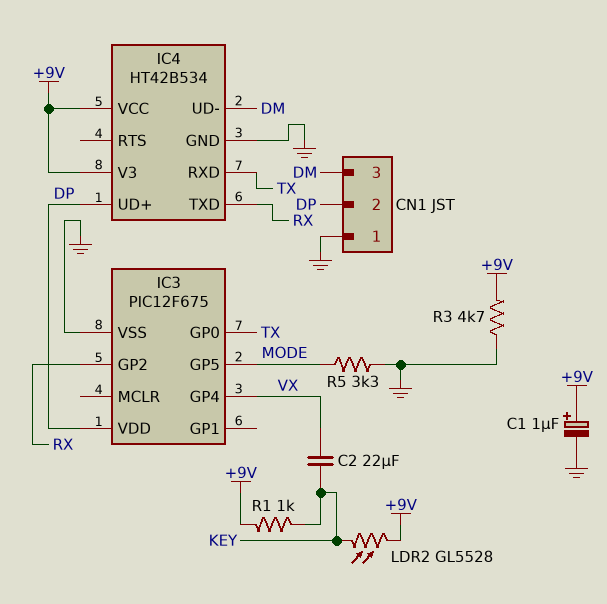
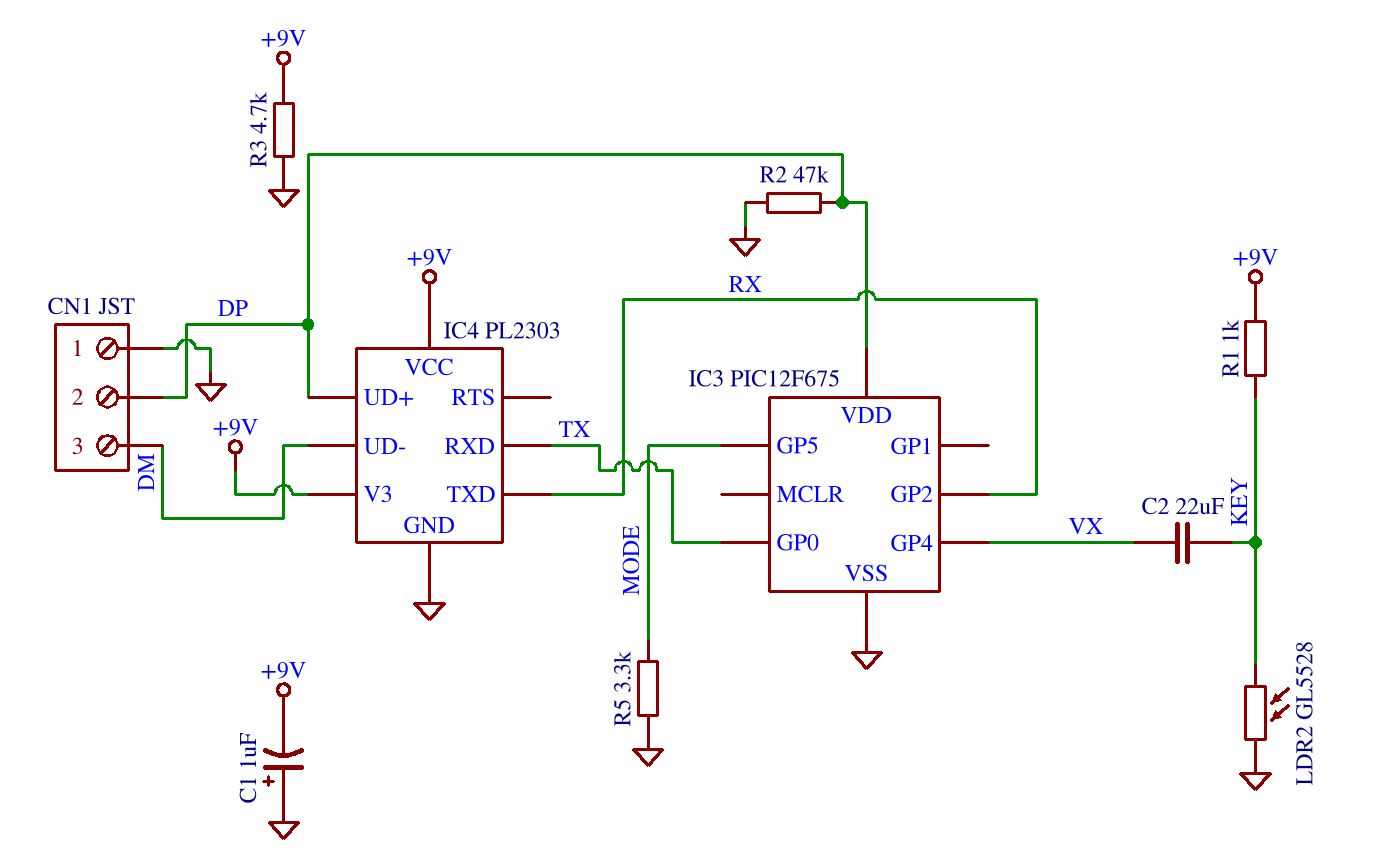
C1: 1uF (plus +9V, minus GND) -> 1uF (plus GND, minus +9V)
IC4: HT42B534 -> PL2303
LDR2: GL5528 (+9V, KEY) -> GL5528 (GND, KEY)
R2: none -> 47k (DP, GND)

